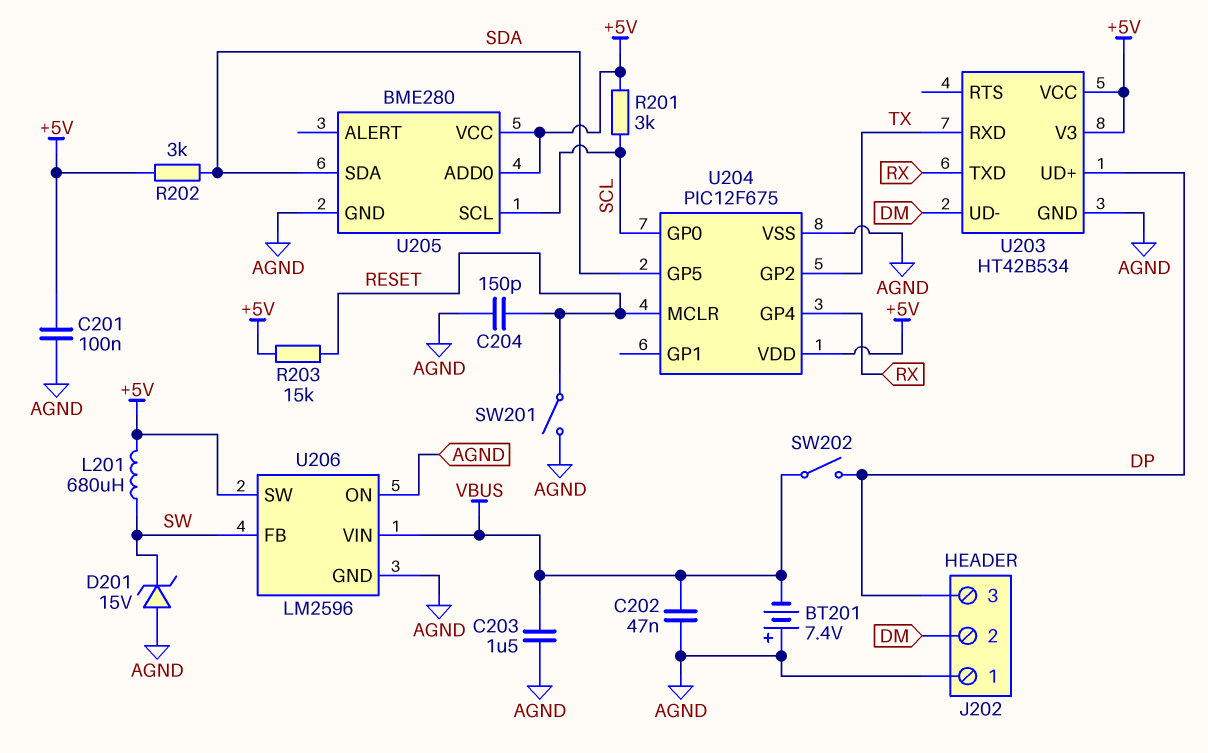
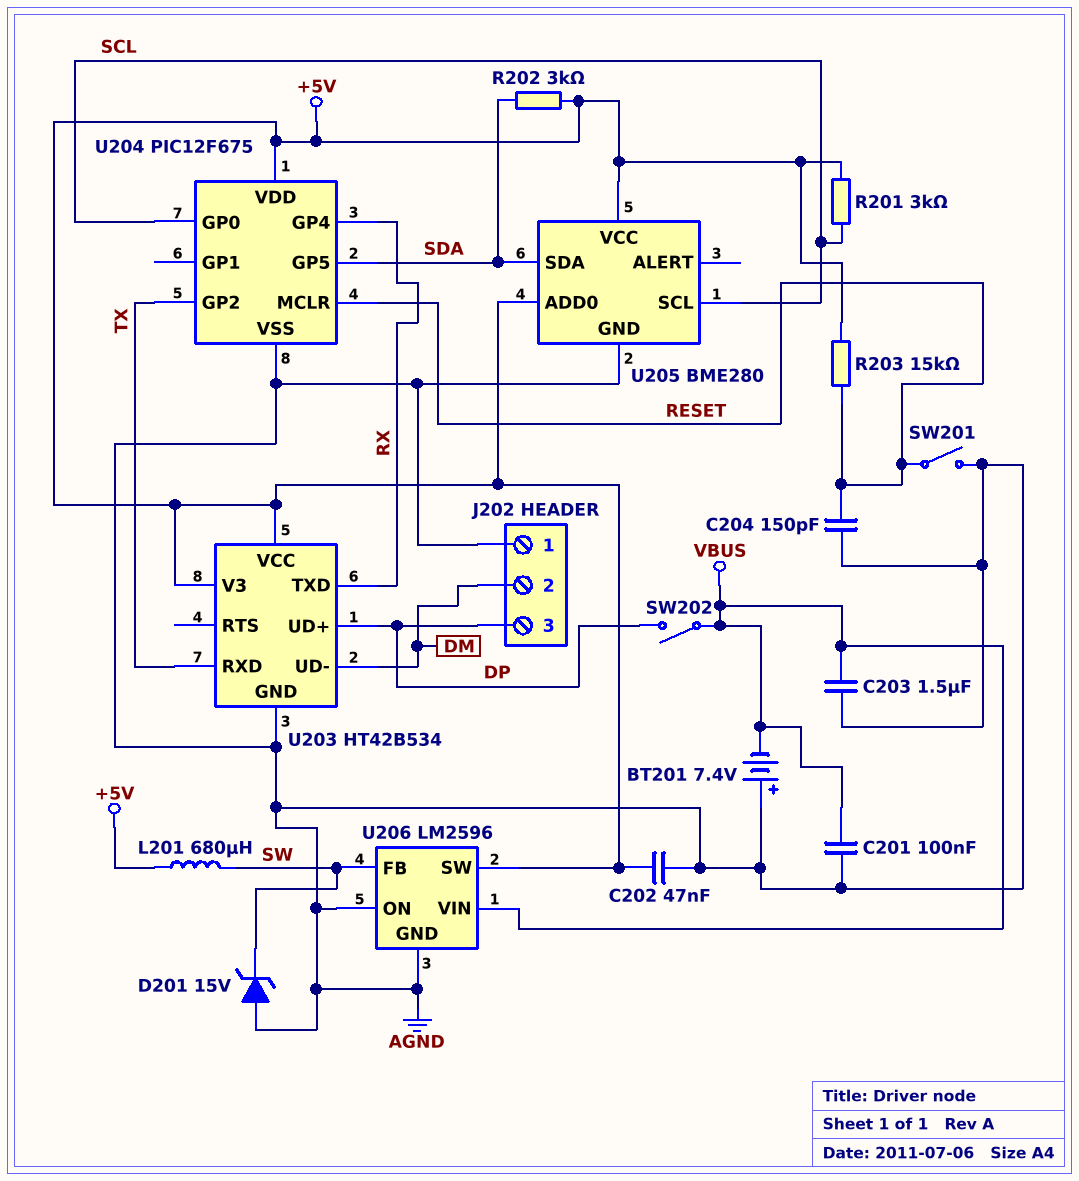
C201: 100nF (+5V, AGND) -> 100nF (AGND, VBUS)
C202: 47nF (AGND, VBUS) -> 47nF (+5V, AGND)

